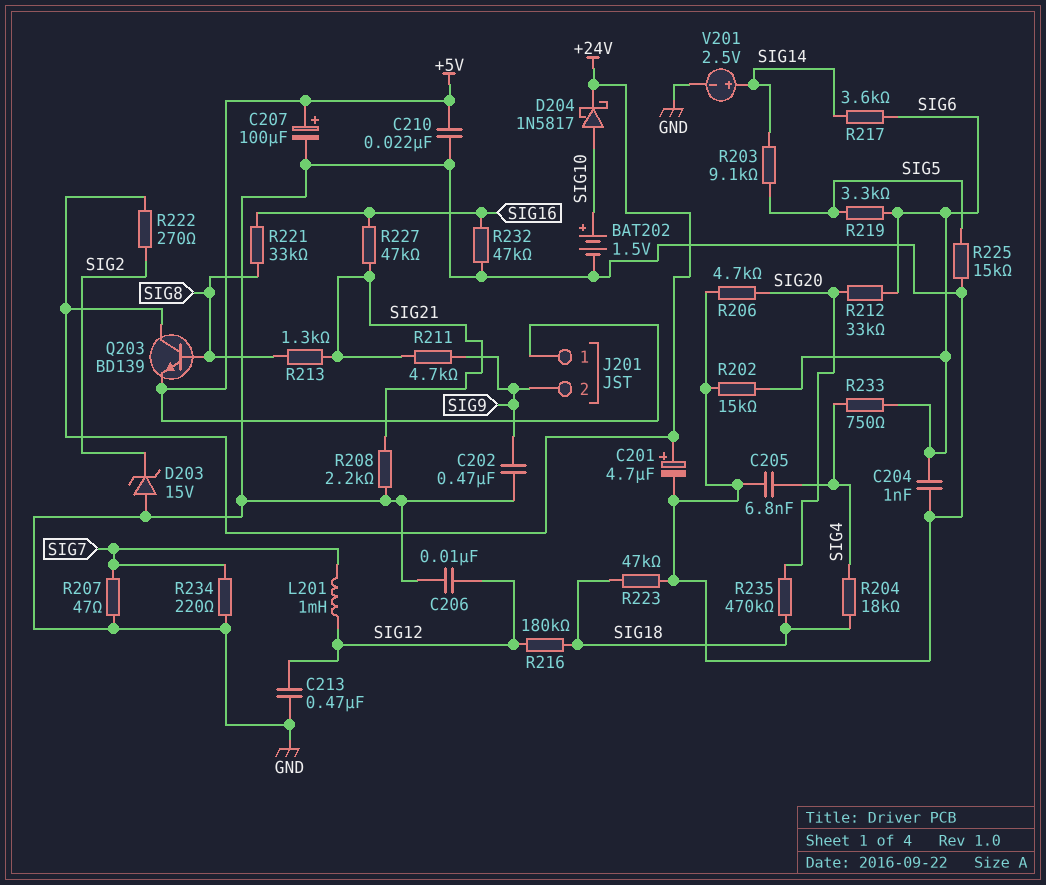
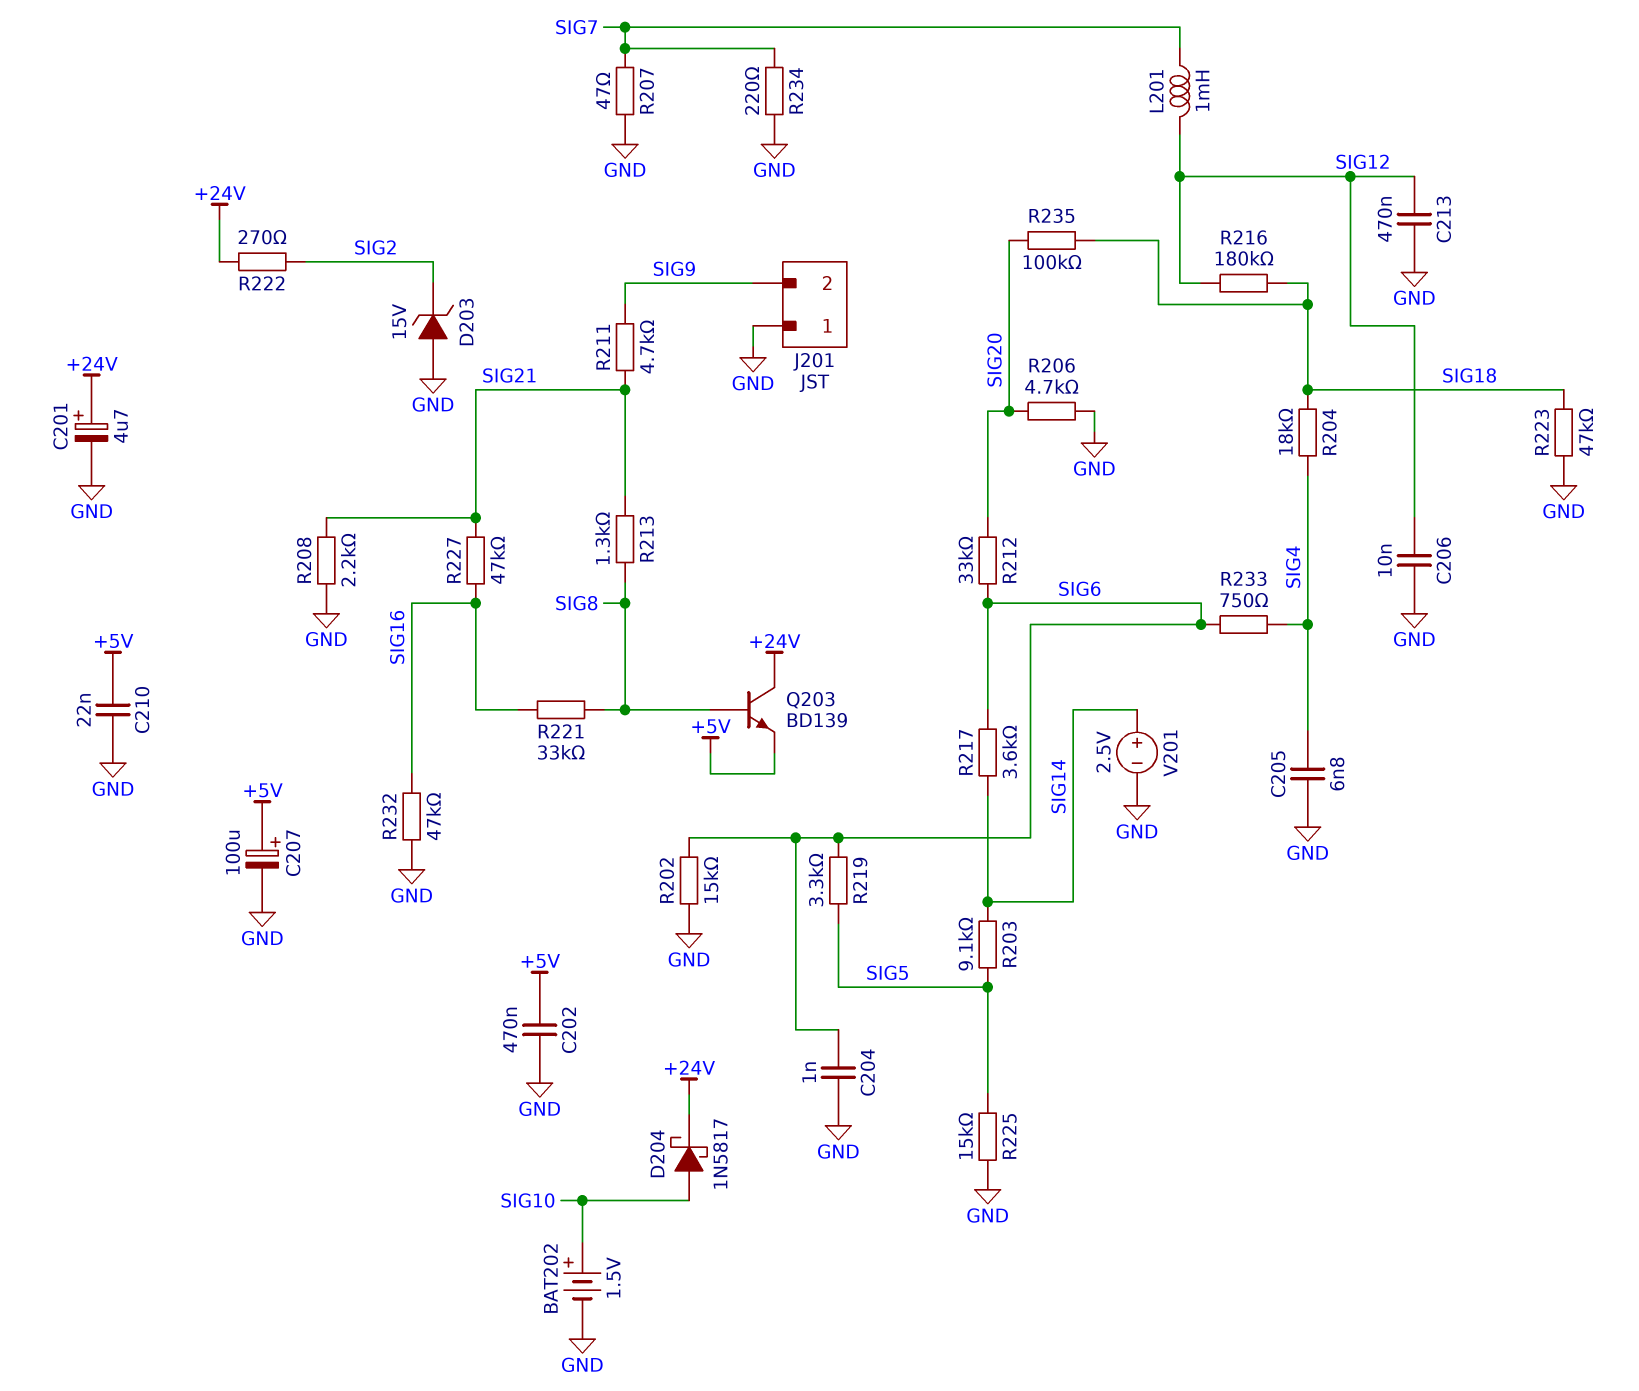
C202: 470nF (GND, SIG9) -> 470nF (+5V, GND)
J201 pin 1: +5V -> GND
R235: 470k (SIG18, SIG20) -> 100k (SIG18, SIG20)

